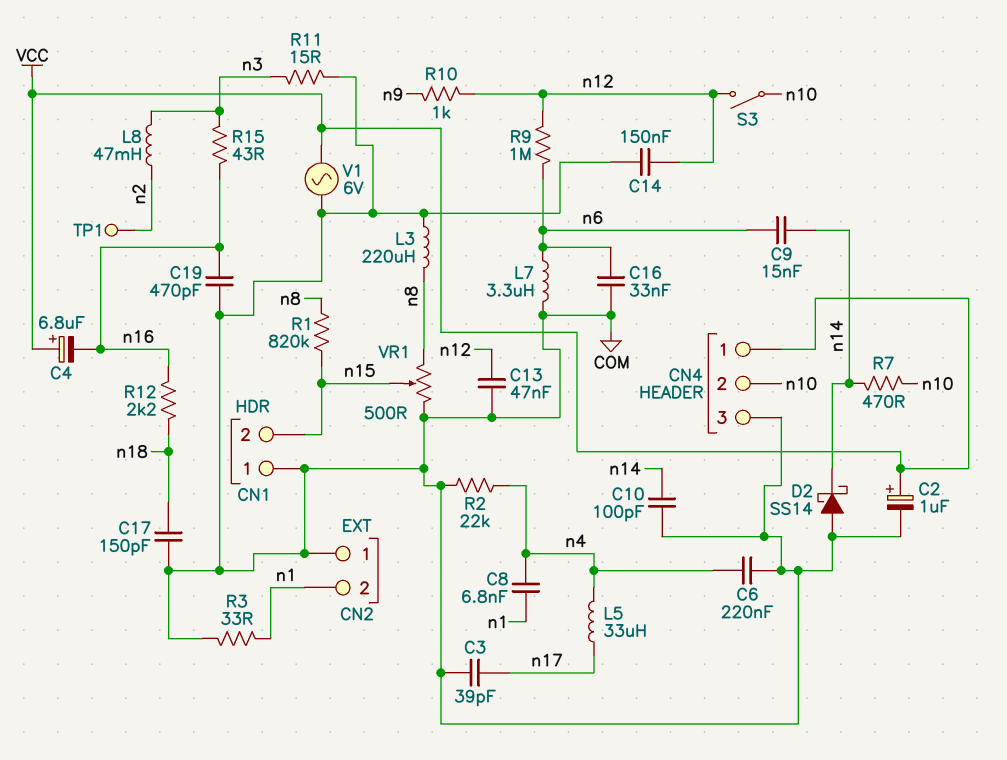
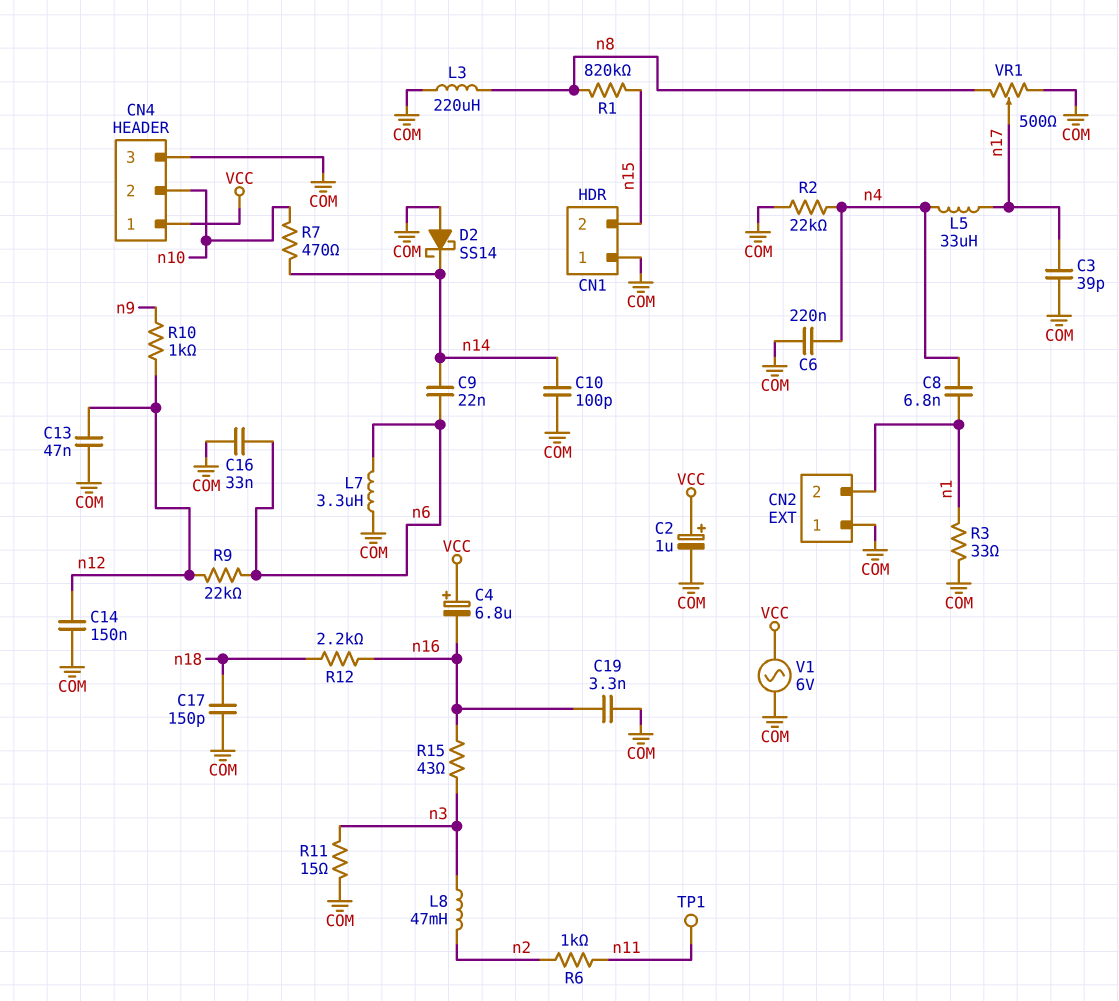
C9: 15nF (n6, n14) -> 22nF (n6, n14)
C19: 470pF (COM, n16) -> 3.3nF (COM, n16)
R6: none -> 1k (n2, n11)
R9: 1M (n6, n12) -> 22k (n6, n12)
S3: switch (n10, n12) -> none
TP1: test point (n2) -> test point (n11)
VR1: 500 (COM, n8, wiper n15) -> 500 (COM, n8, wiper n17)

